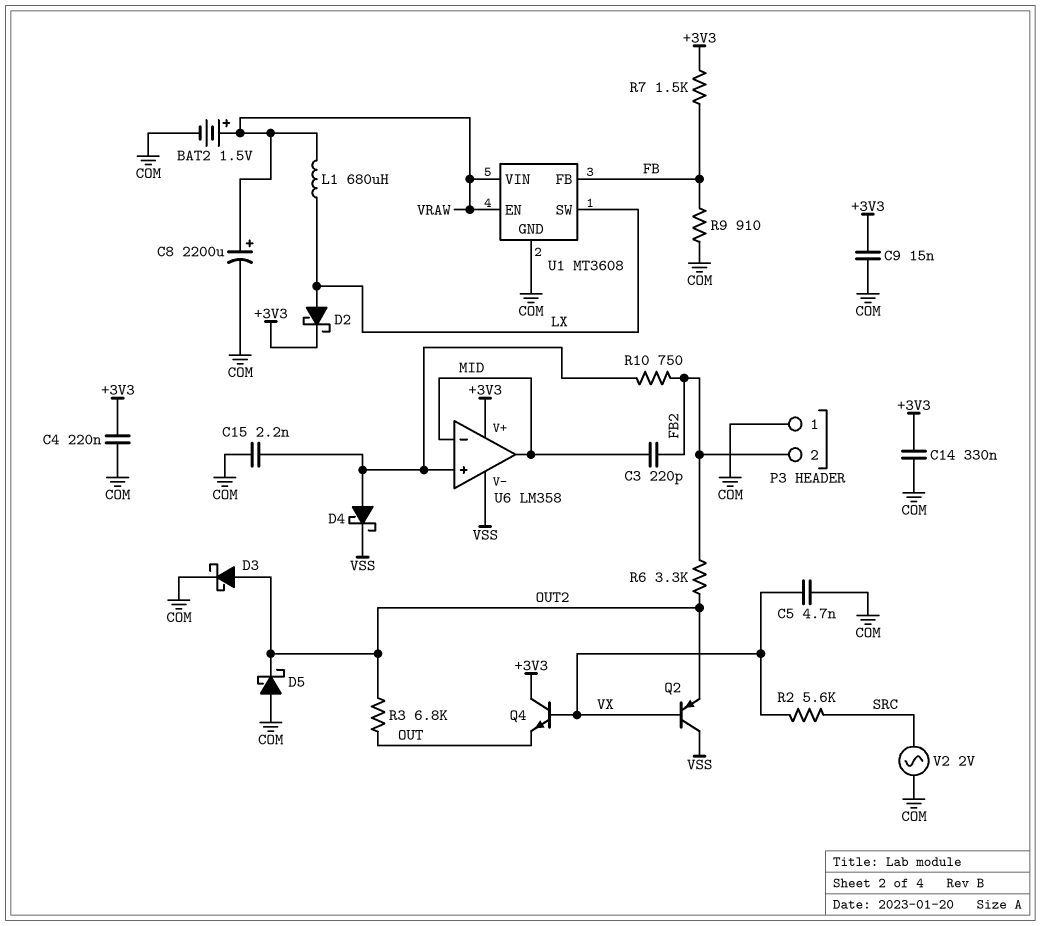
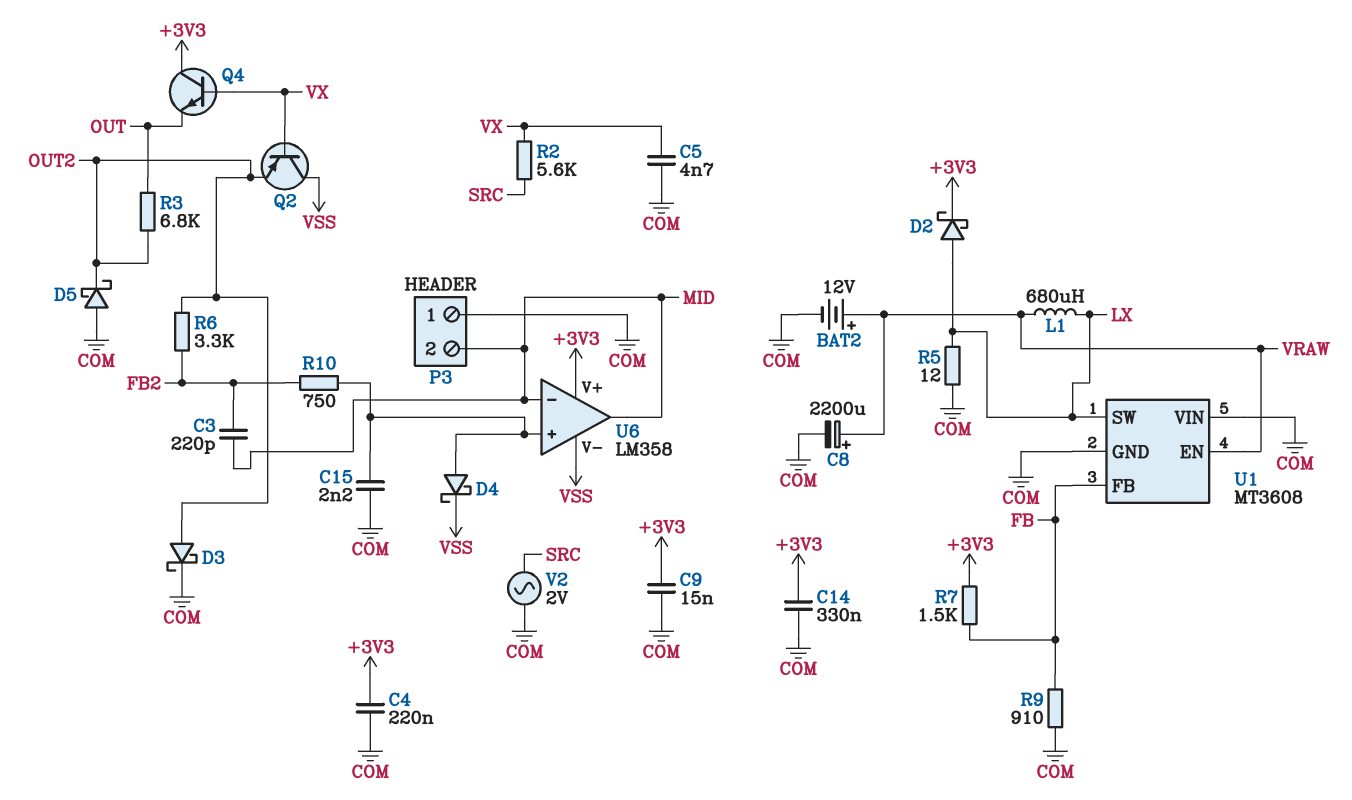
BAT2: 1.5V (plus VRAW, minus COM) -> 12V (plus VRAW, minus COM)
P3 pin 2: FB2 -> MID
R5: none -> 12 (COM, LX)
U1 pin VIN: VRAW -> COM

